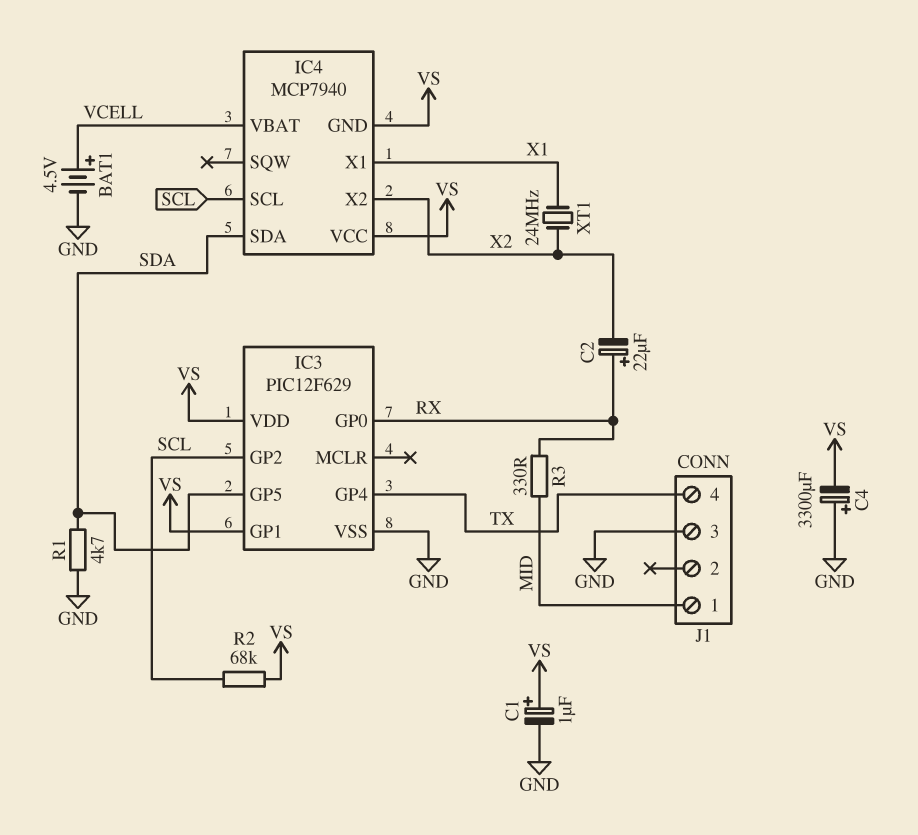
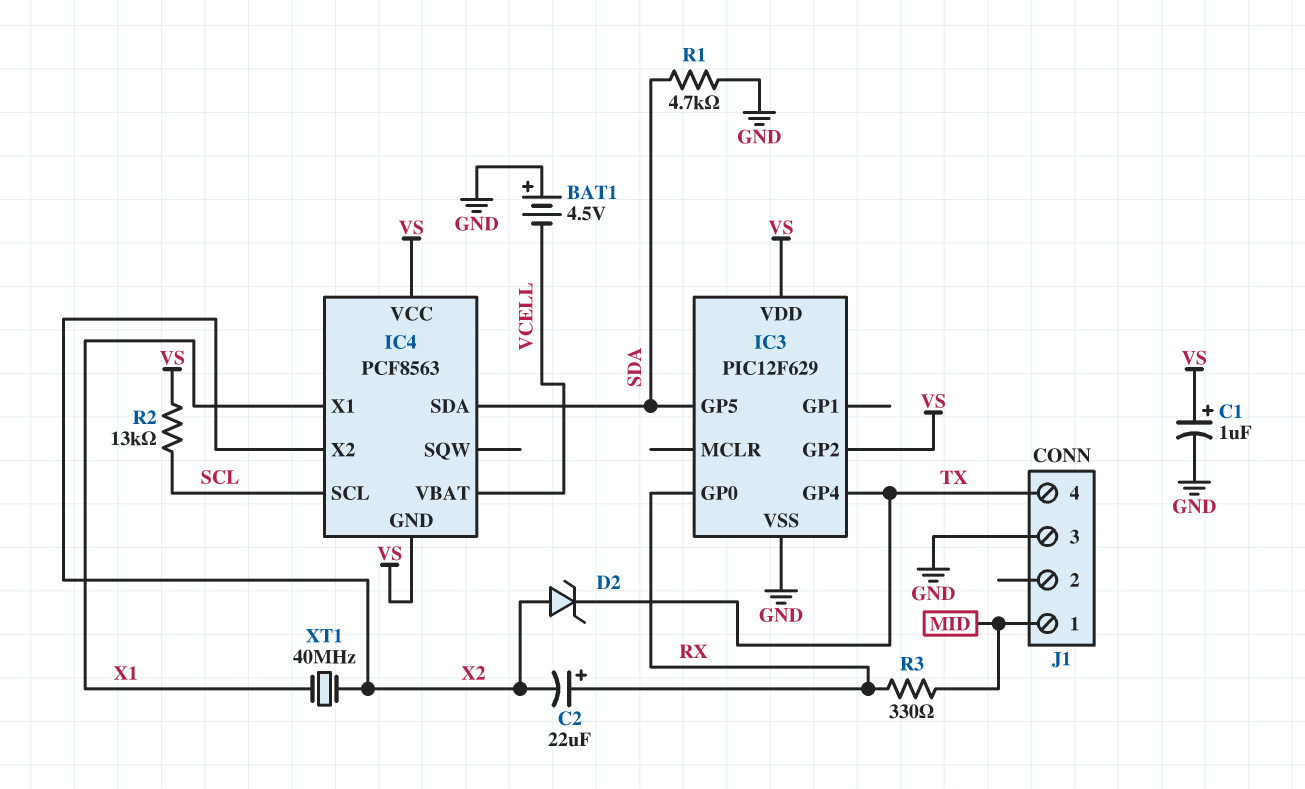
BAT1: 4.5V (plus VCELL, minus GND) -> 4.5V (plus GND, minus VCELL)
C4: 3300uF (plus GND, minus VS) -> none
D2: none -> zener (A X2, K TX)
IC3 pin GP1: VS -> none
IC3 pin GP2: SCL -> VS
IC4: MCP7940 -> PCF8563
R2: 68k (SCL, VS) -> 13k (SCL, VS)
XT1: 24MHz (X1, X2) -> 40MHz (X1, X2)

